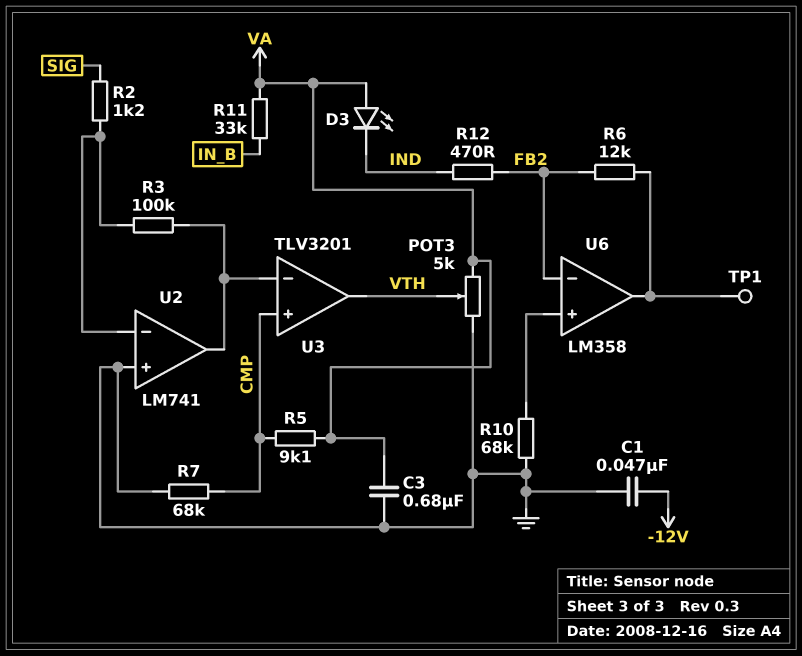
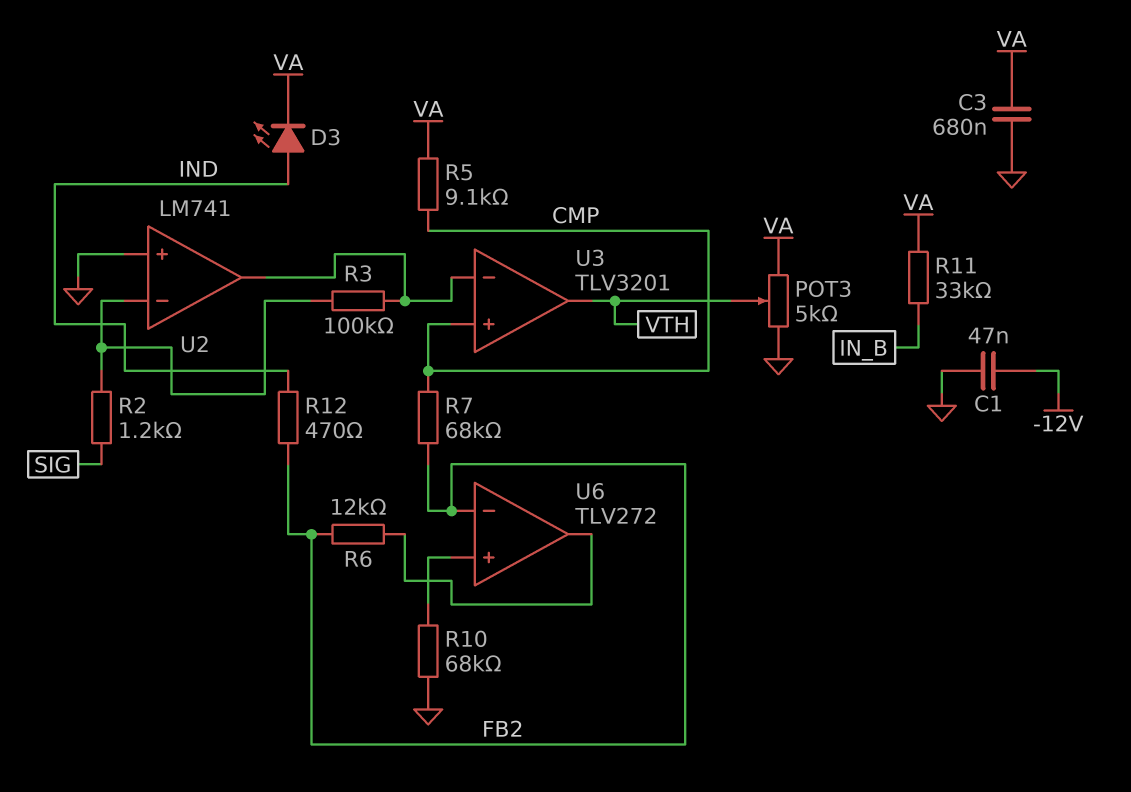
D3: LED (A VA, K IND) -> LED (A IND, K VA)
R7: 68k (CMP, GND) -> 68k (CMP, FB2)
TP1: test point (U6/out) -> none
U6: LM358 -> TLV272

